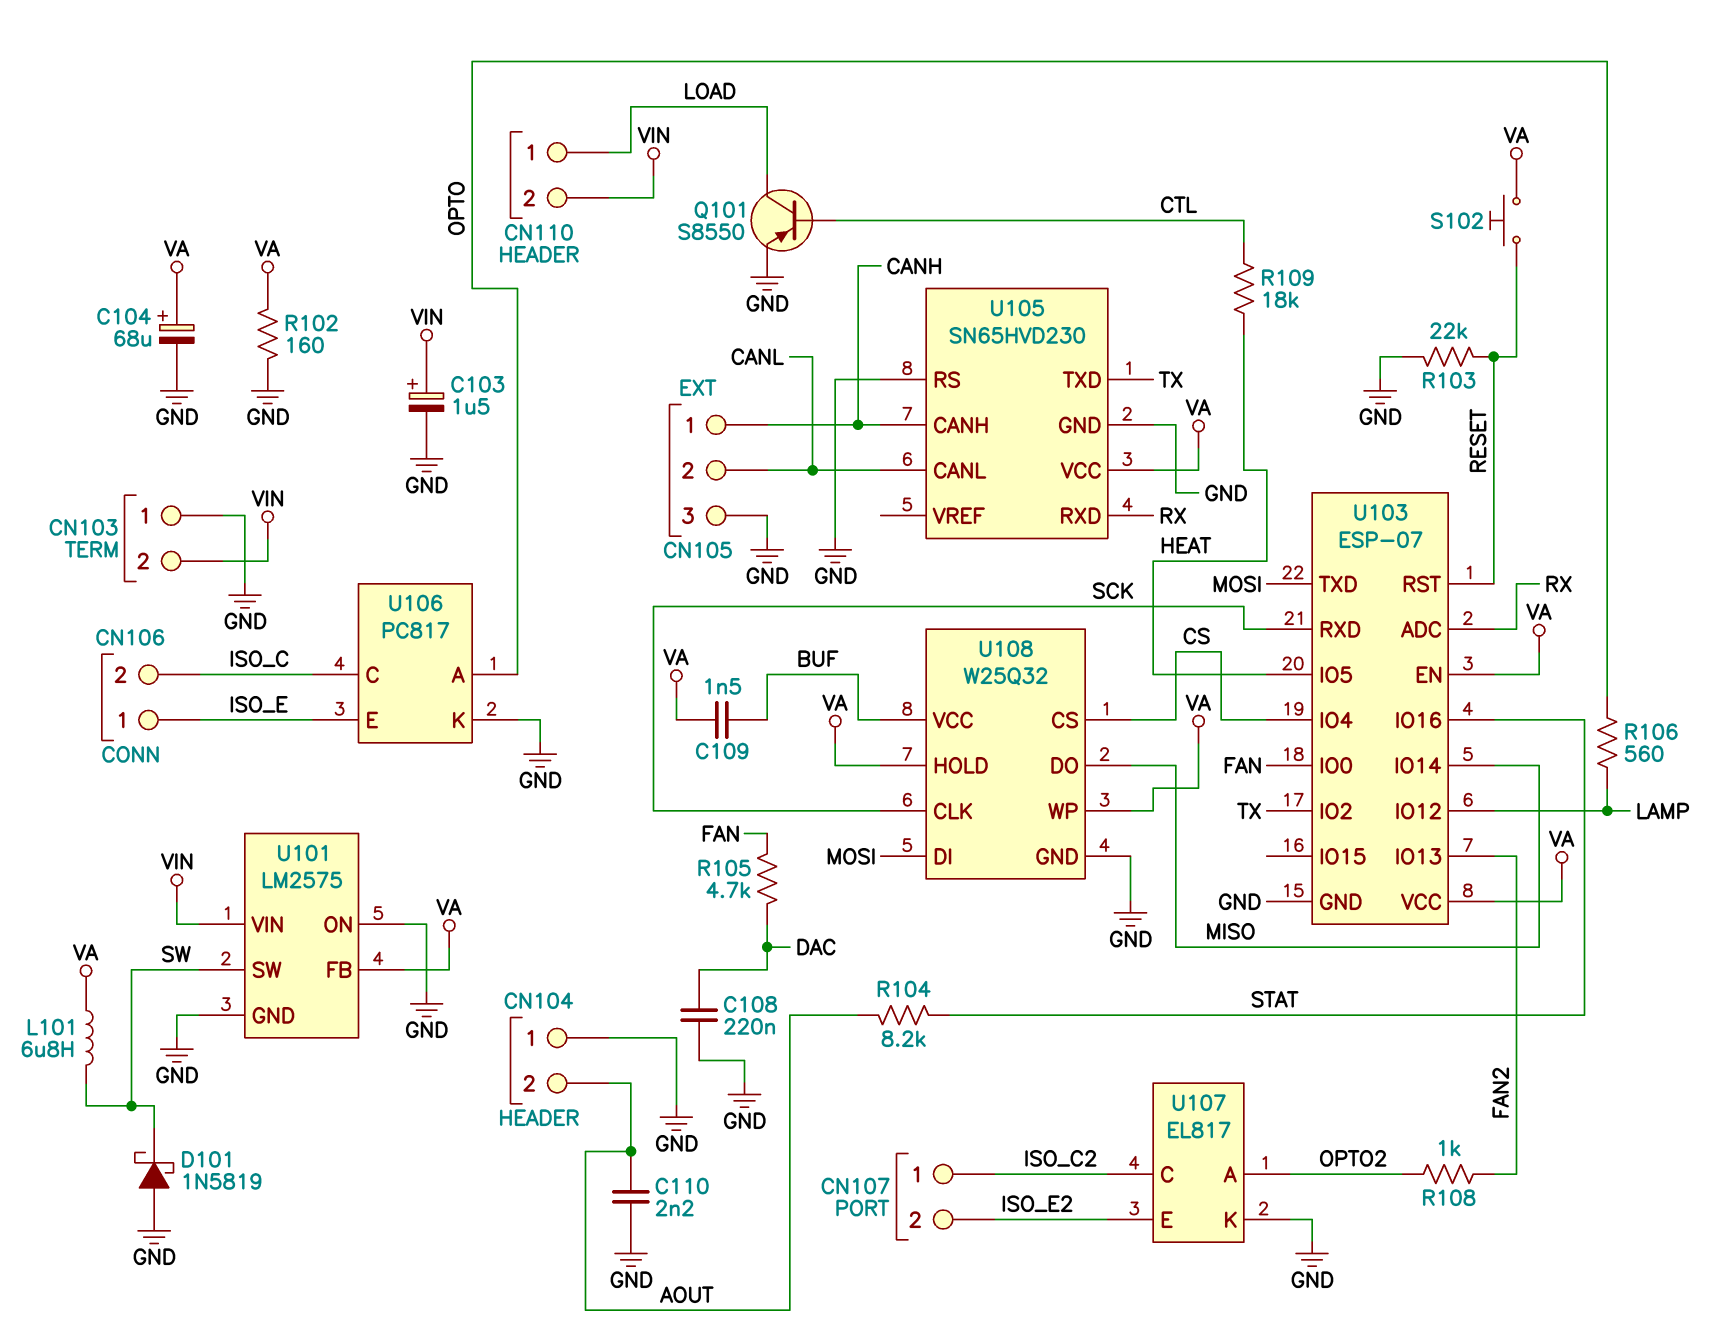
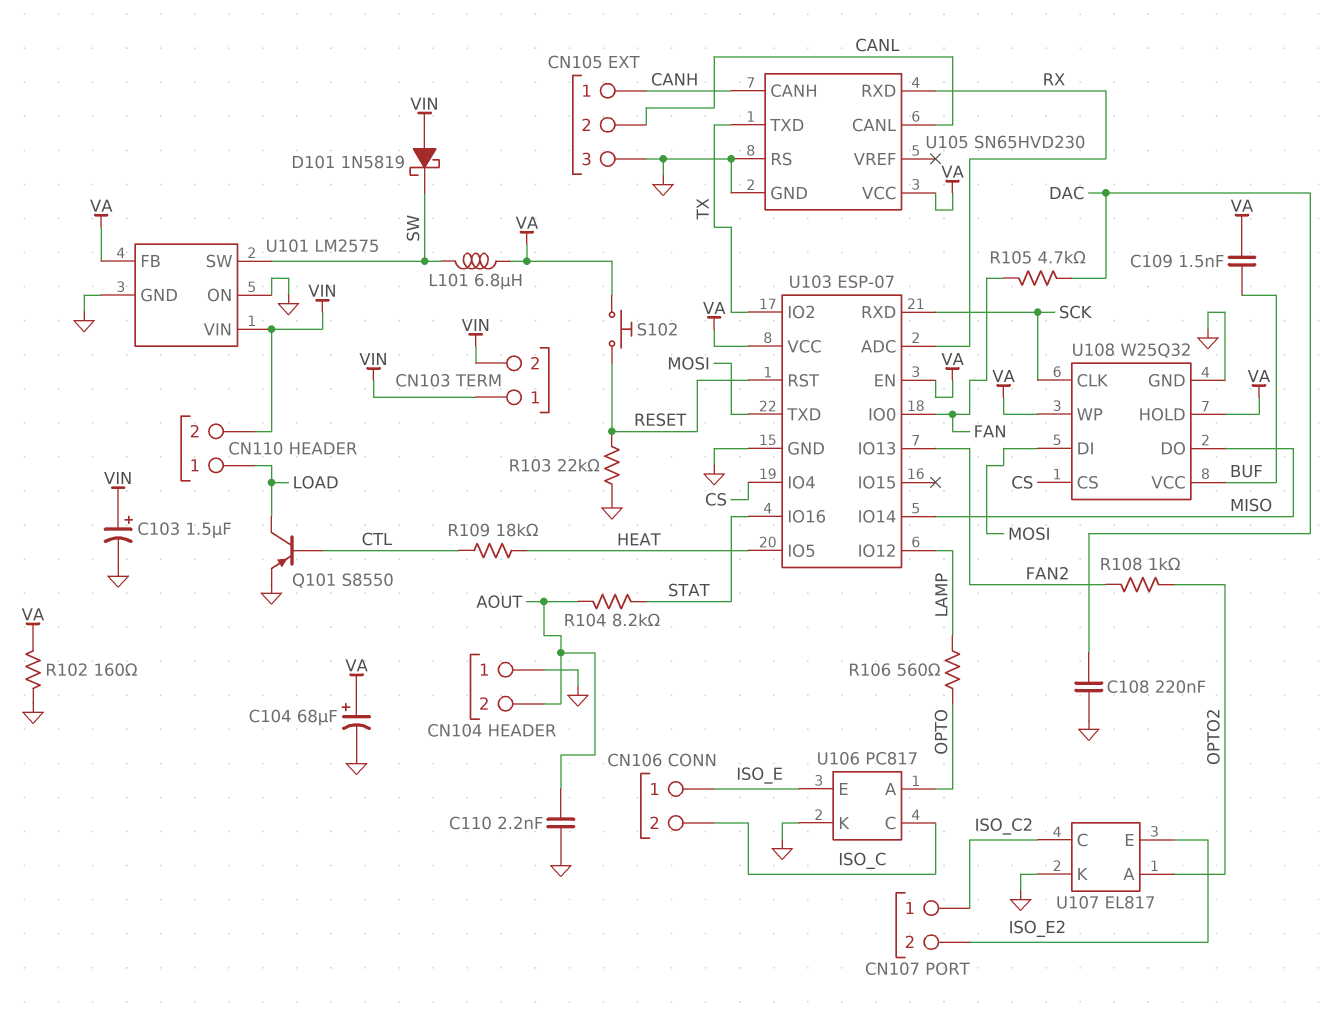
CN103 pin 1: GND -> VIN
D101: schottky 1N5819 (A GND, K SW) -> schottky 1N5819 (A VIN, K SW)

